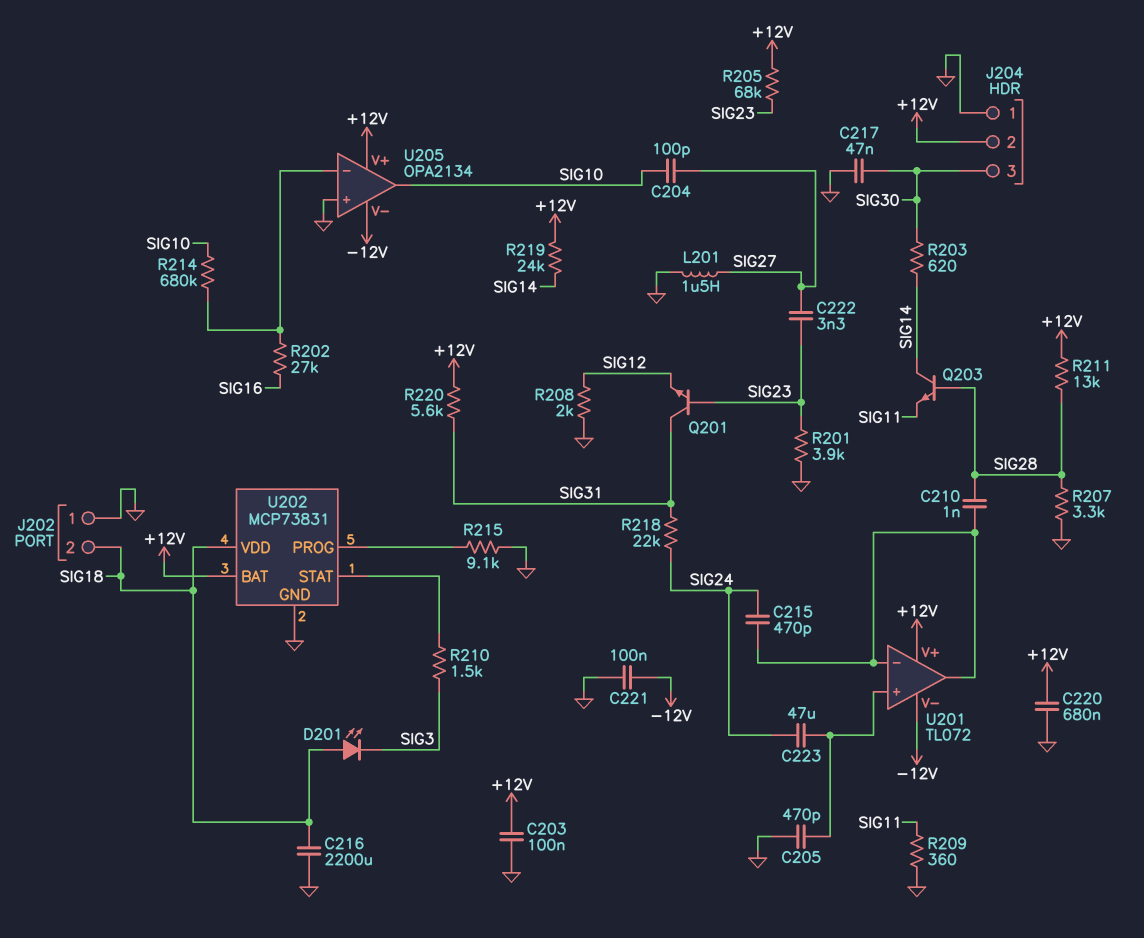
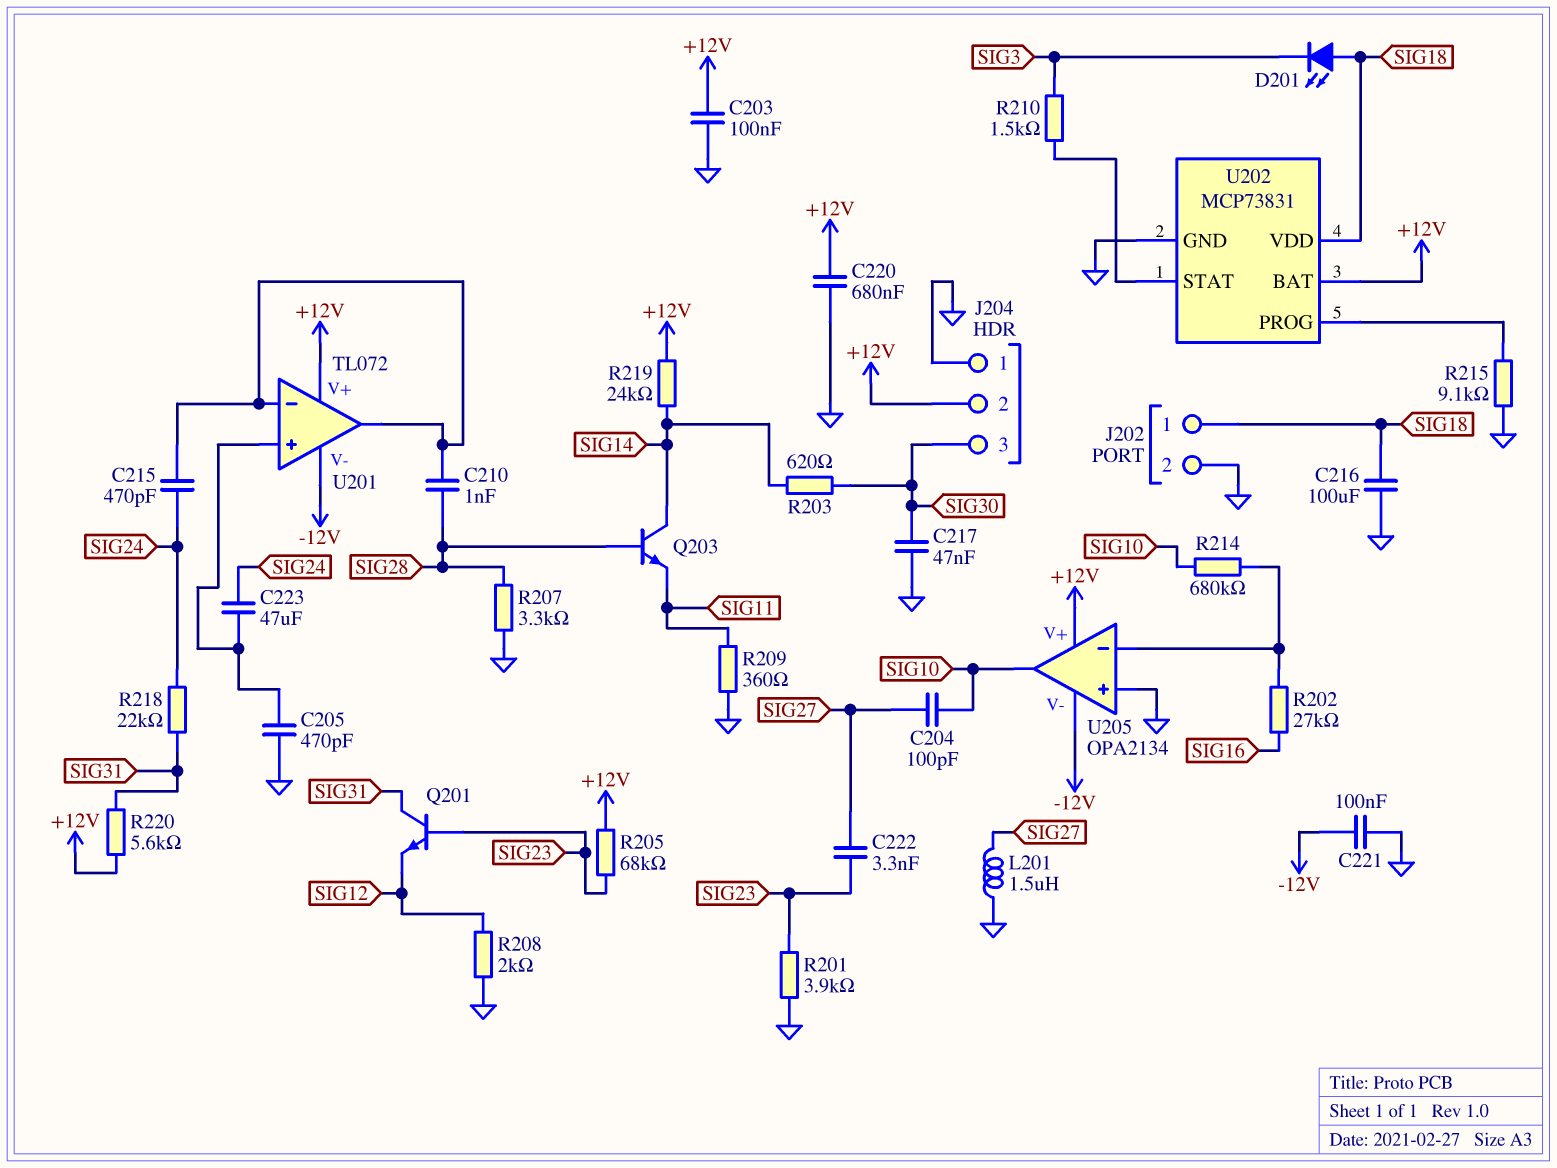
C216: 2200uF (GND, SIG18) -> 100uF (GND, SIG18)
J202 pin 1: GND -> SIG18
J202 pin 2: SIG18 -> GND
R211: 13k (+12V, SIG28) -> none

